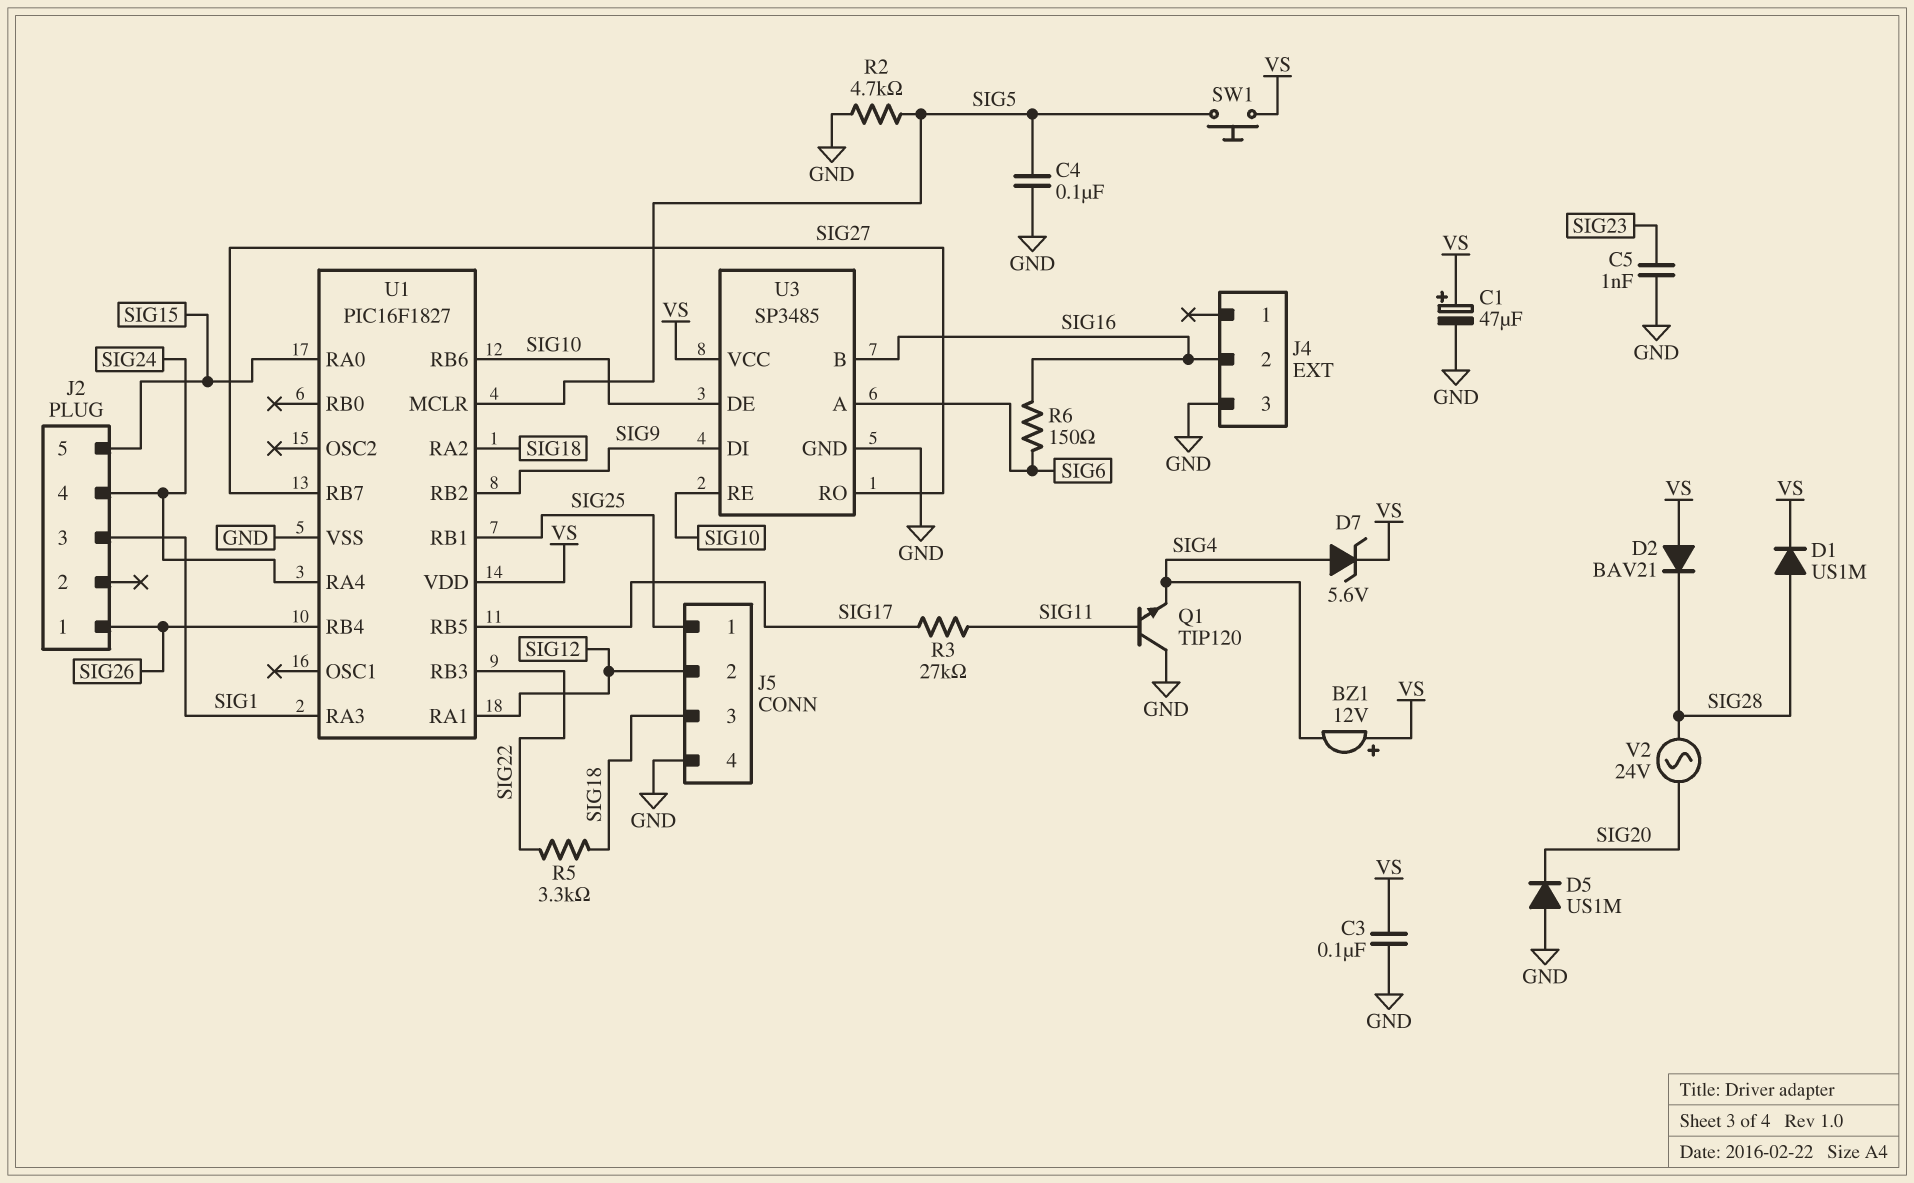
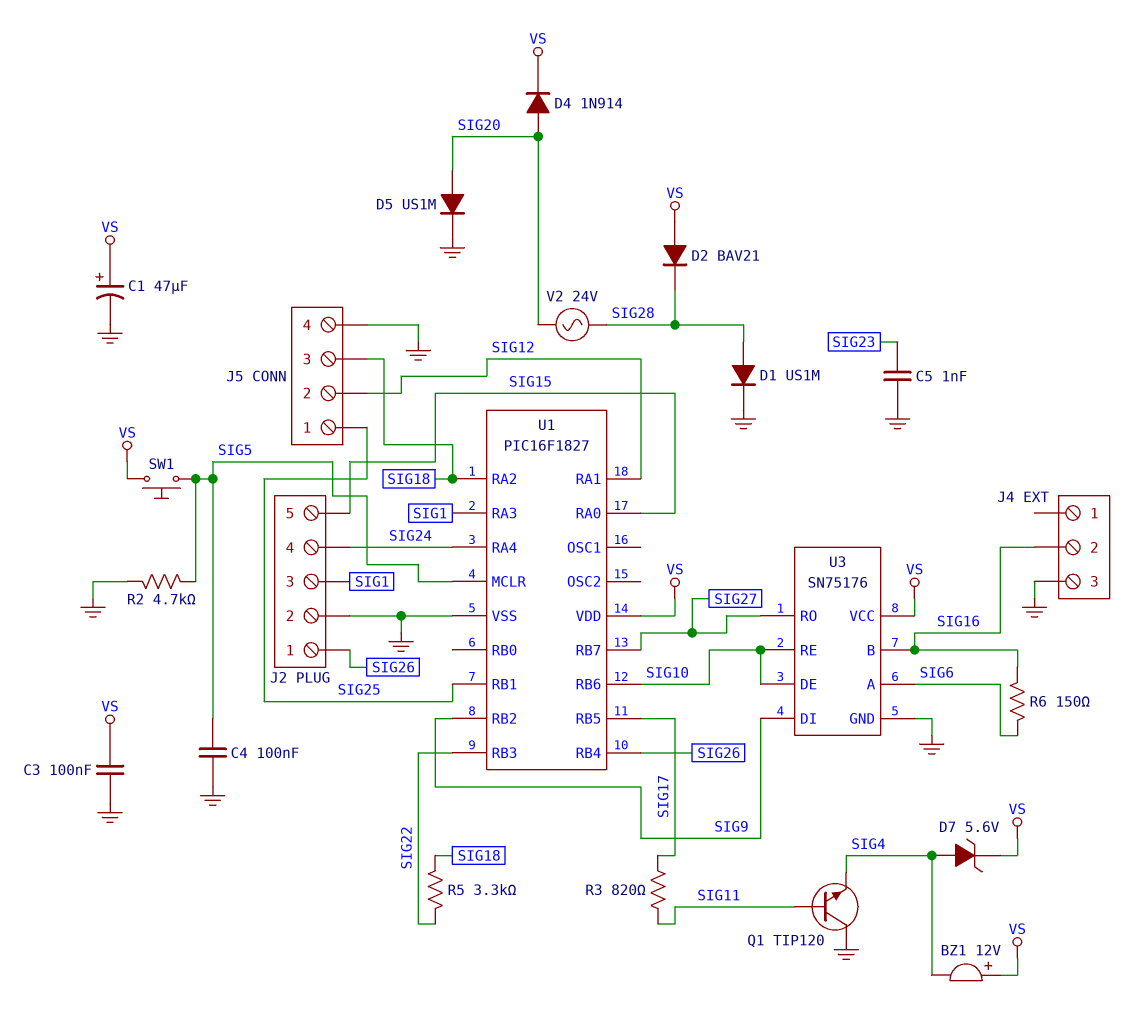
D1: diode US1M (A SIG28, K VS) -> diode US1M (A SIG28, K GND)
D4: none -> diode 1N914 (A SIG20, K VS)
D5: diode US1M (A GND, K SIG20) -> diode US1M (A SIG20, K GND)
J2 pin 2: none -> GND
R3: 27k (SIG11, SIG17) -> 820 (SIG11, SIG17)
U3: SP3485 -> SN75176

